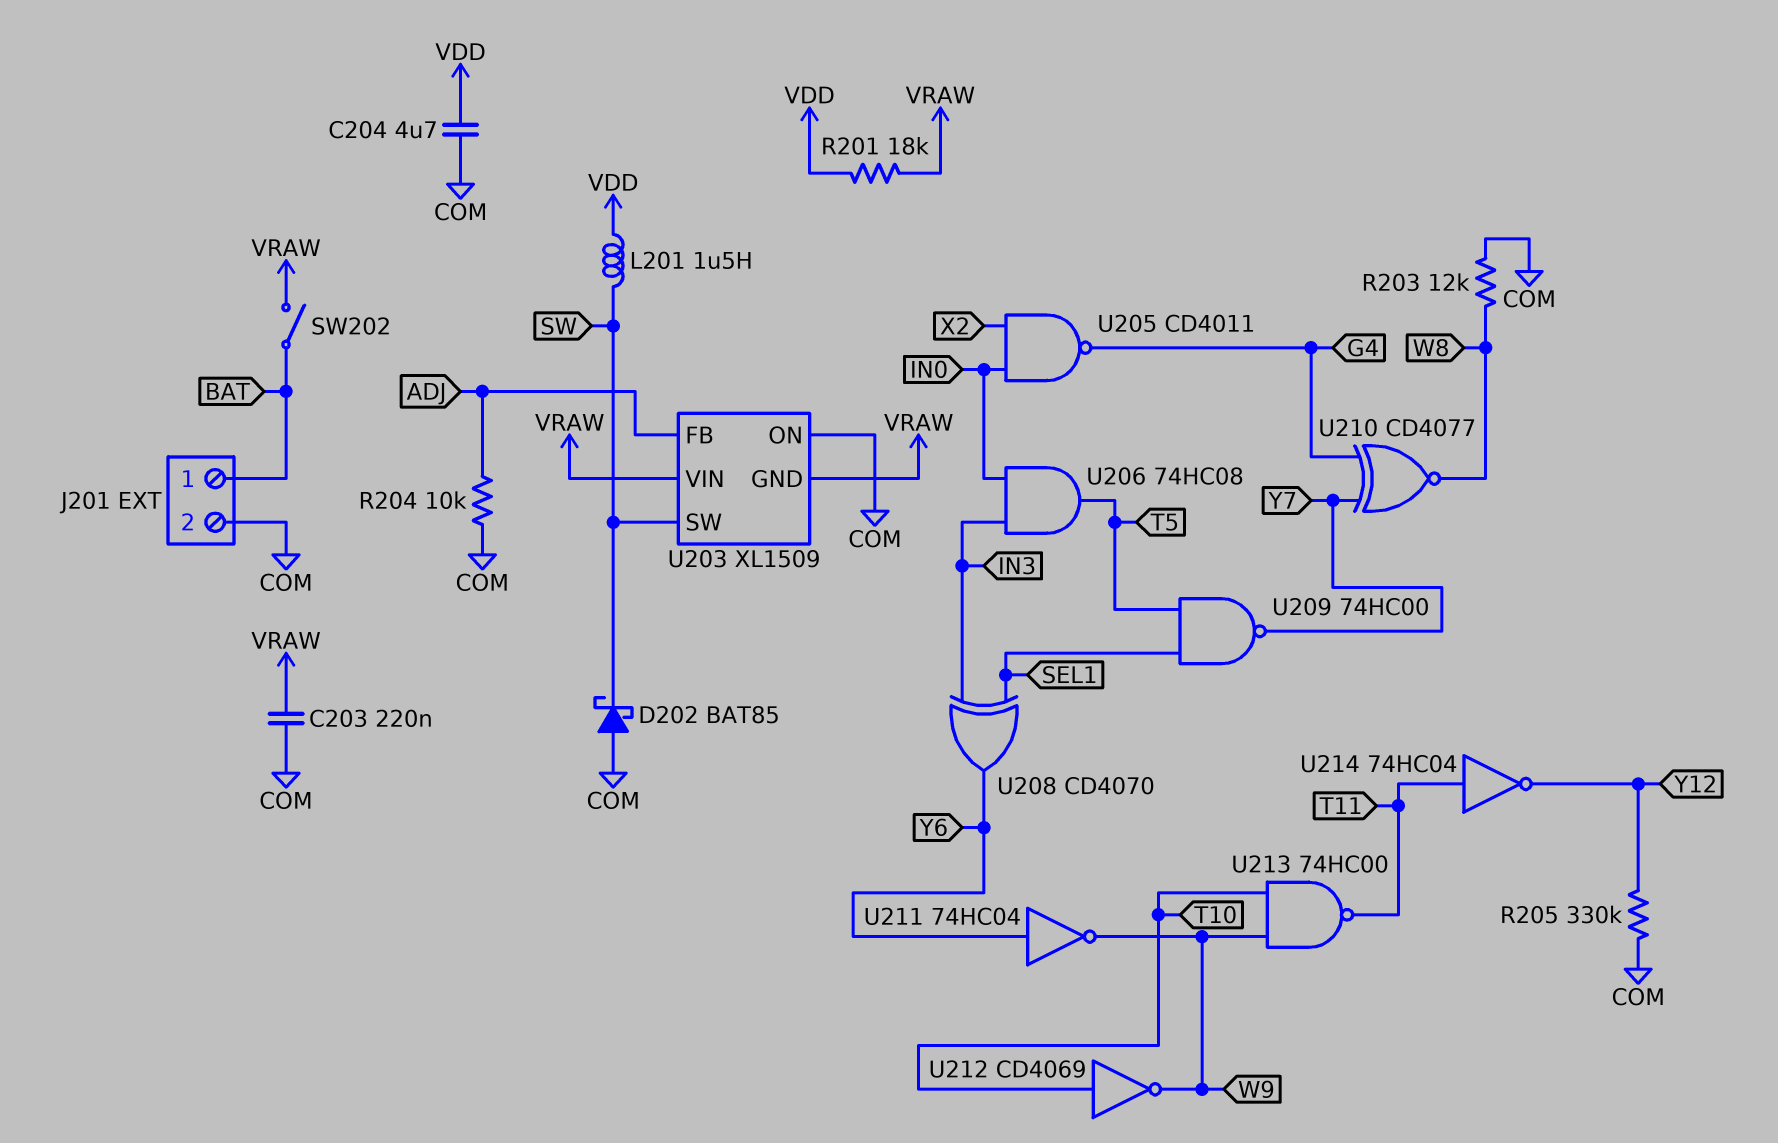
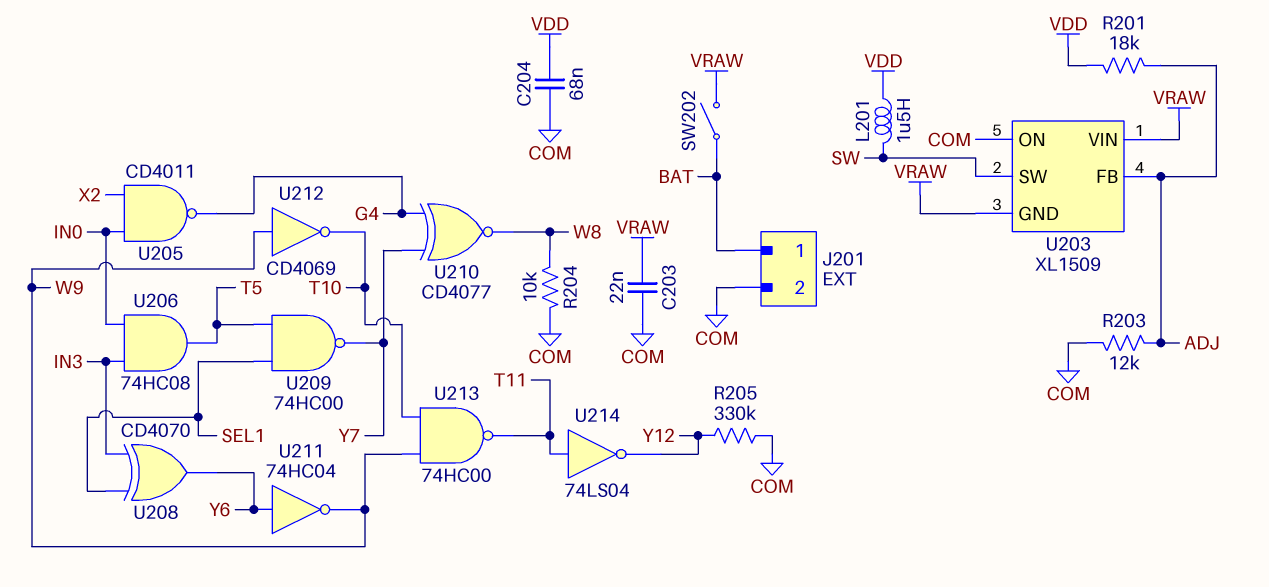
C203: 220nF (COM, VRAW) -> 22nF (COM, VRAW)
C204: 4.7uF (COM, VDD) -> 68nF (COM, VDD)
D202: schottky BAT85 (A COM, K SW) -> none
R201: 18k (VDD, VRAW) -> 18k (ADJ, VDD)
R203: 12k (COM, W8) -> 12k (ADJ, COM)
R204: 10k (ADJ, COM) -> 10k (COM, W8)
U212: NOT CD4069 (in T10, out W9) -> NOT CD4069 (in W9, out T10)
U214: NOT 74HC04 (in T11, out Y12) -> NOT 74LS04 (in T11, out Y12)

